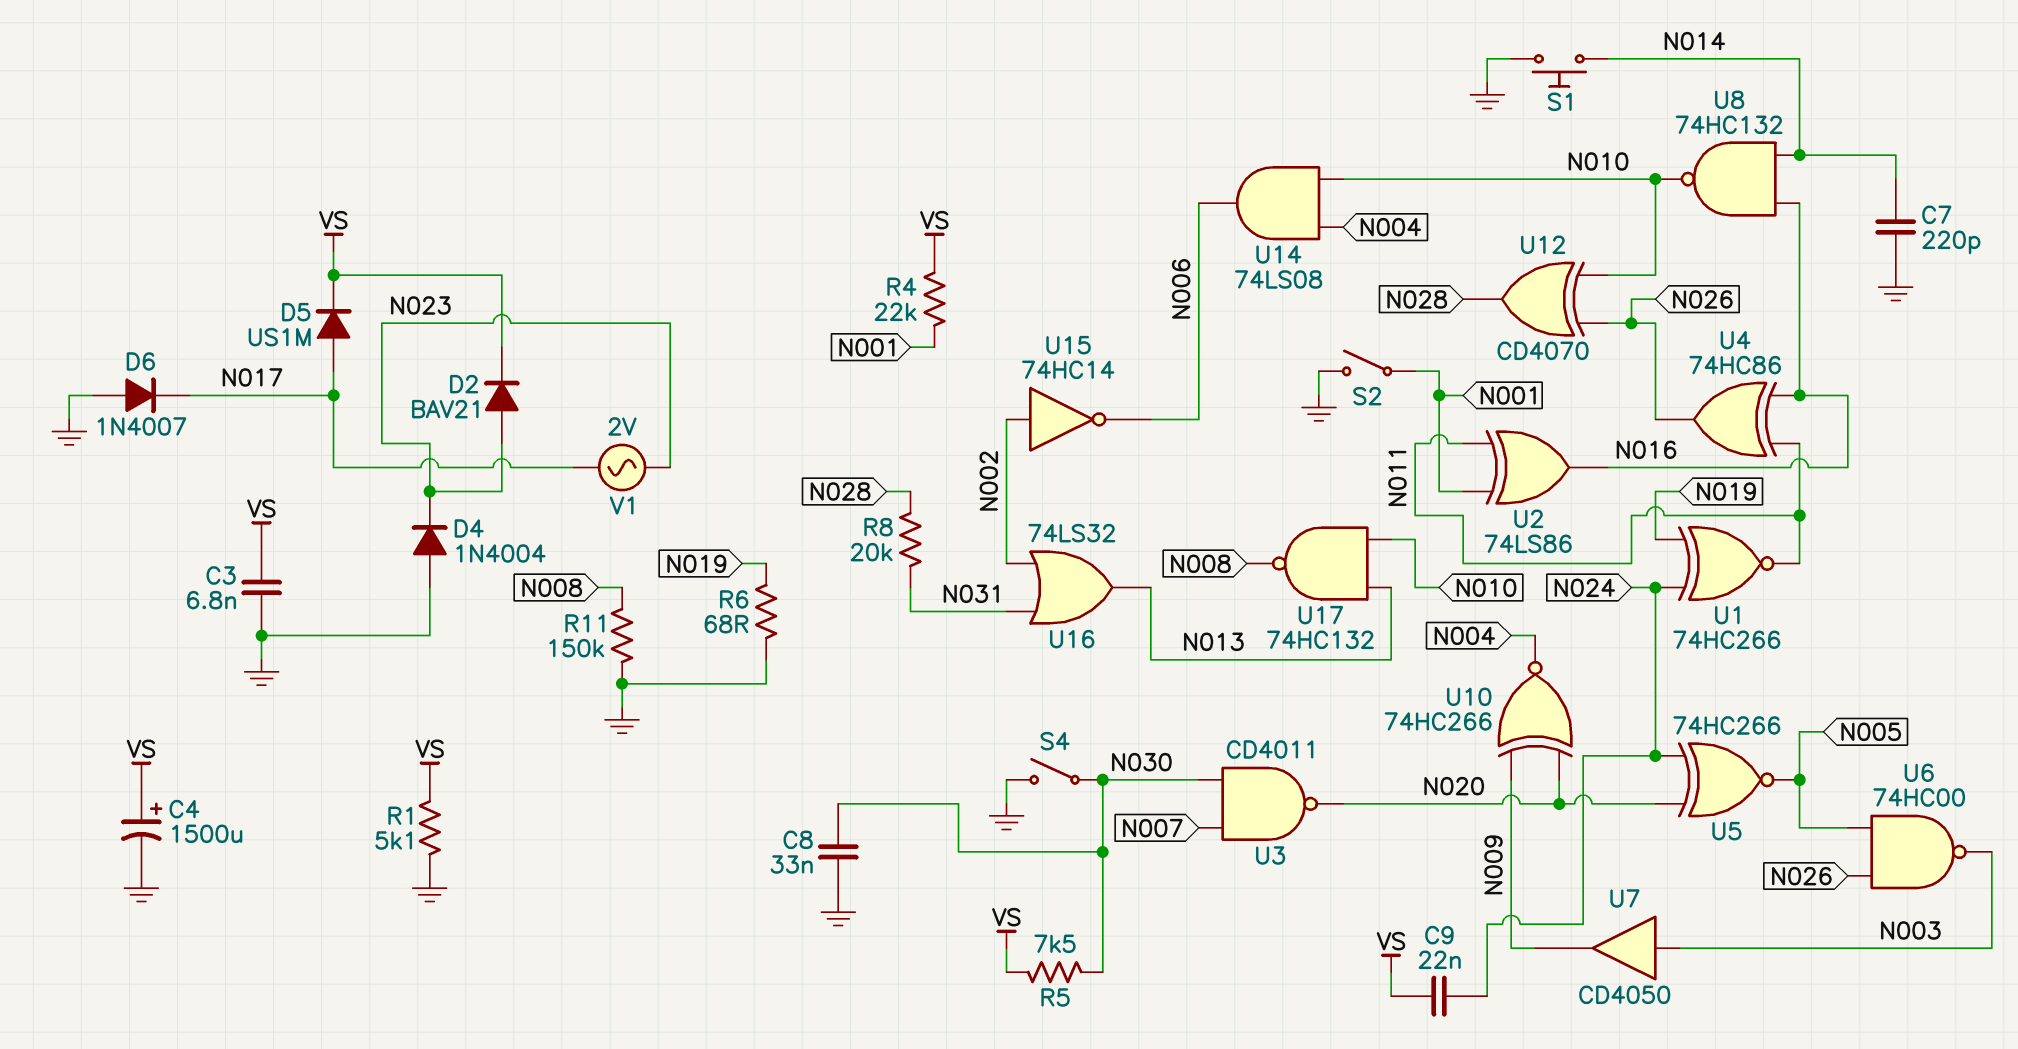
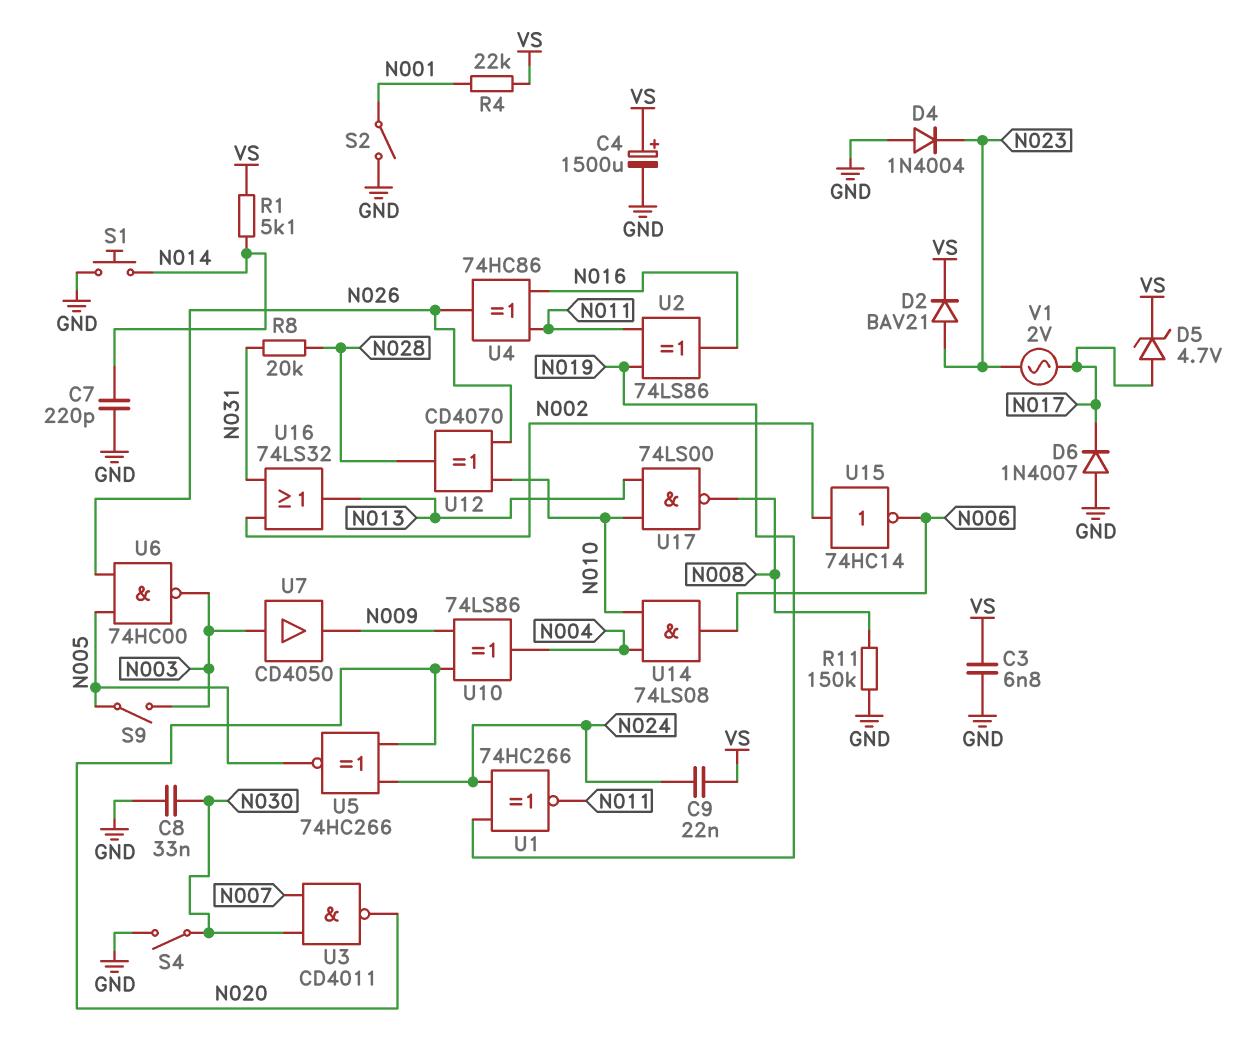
D5: diode US1M (A N017, K VS) -> zener 4.7V (A N017, K VS)
R1: 5.1k (GND, VS) -> 5.1k (N014, VS)
R5: 7.5k (N030, VS) -> none
R6: 68 (GND, N019) -> none
S9: none -> switch (N003, N005)
U2: XOR 74LS86 (in N001, in N011, out N016) -> XOR 74LS86 (in N011, in N019, out N016)
U8: NAND 74HC132 (in N014, in N016, out N010) -> none
U10: XNOR 74HC266 (in N009, in N020, out N004) -> XOR 74LS86 (in N009, in N020, out N004)
U17: NAND 74HC132 (in N010, in N013, out N008) -> NAND 74LS00 (in N010, in N013, out N008)

